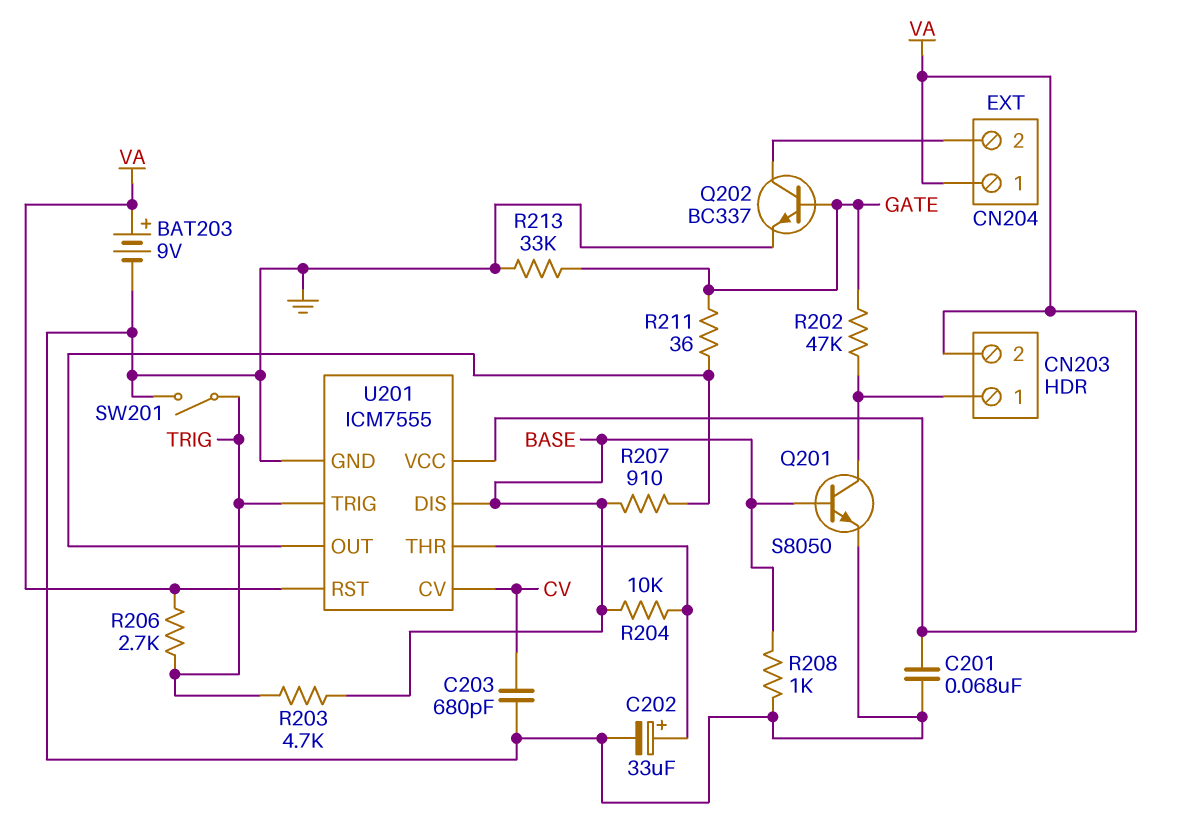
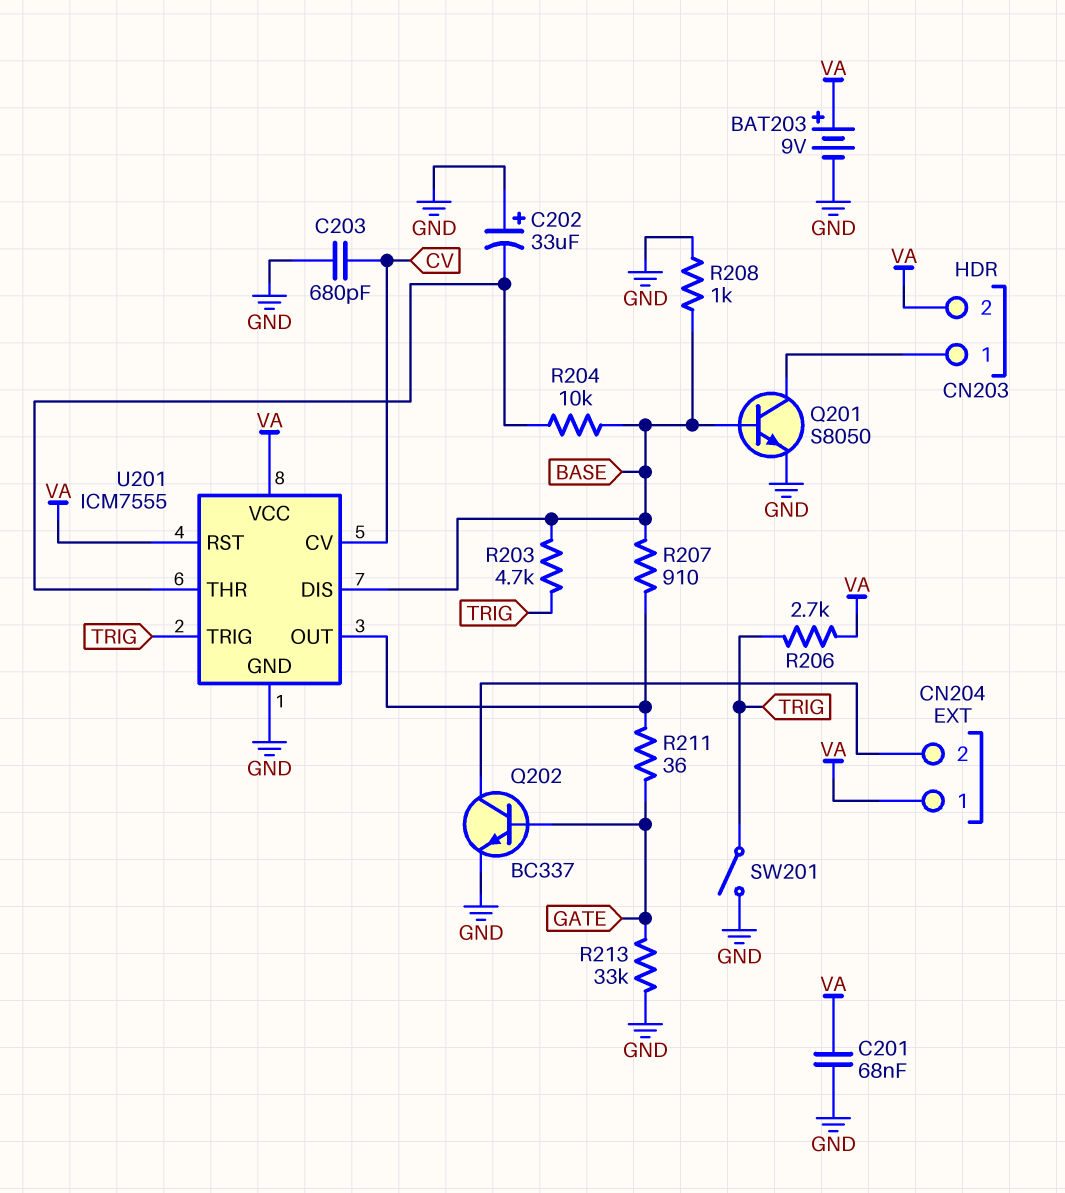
C202: 33uF (plus U201/THR, minus GND) -> 33uF (plus GND, minus U201/THR)
R202: 47k (CN203/1, GATE) -> none

